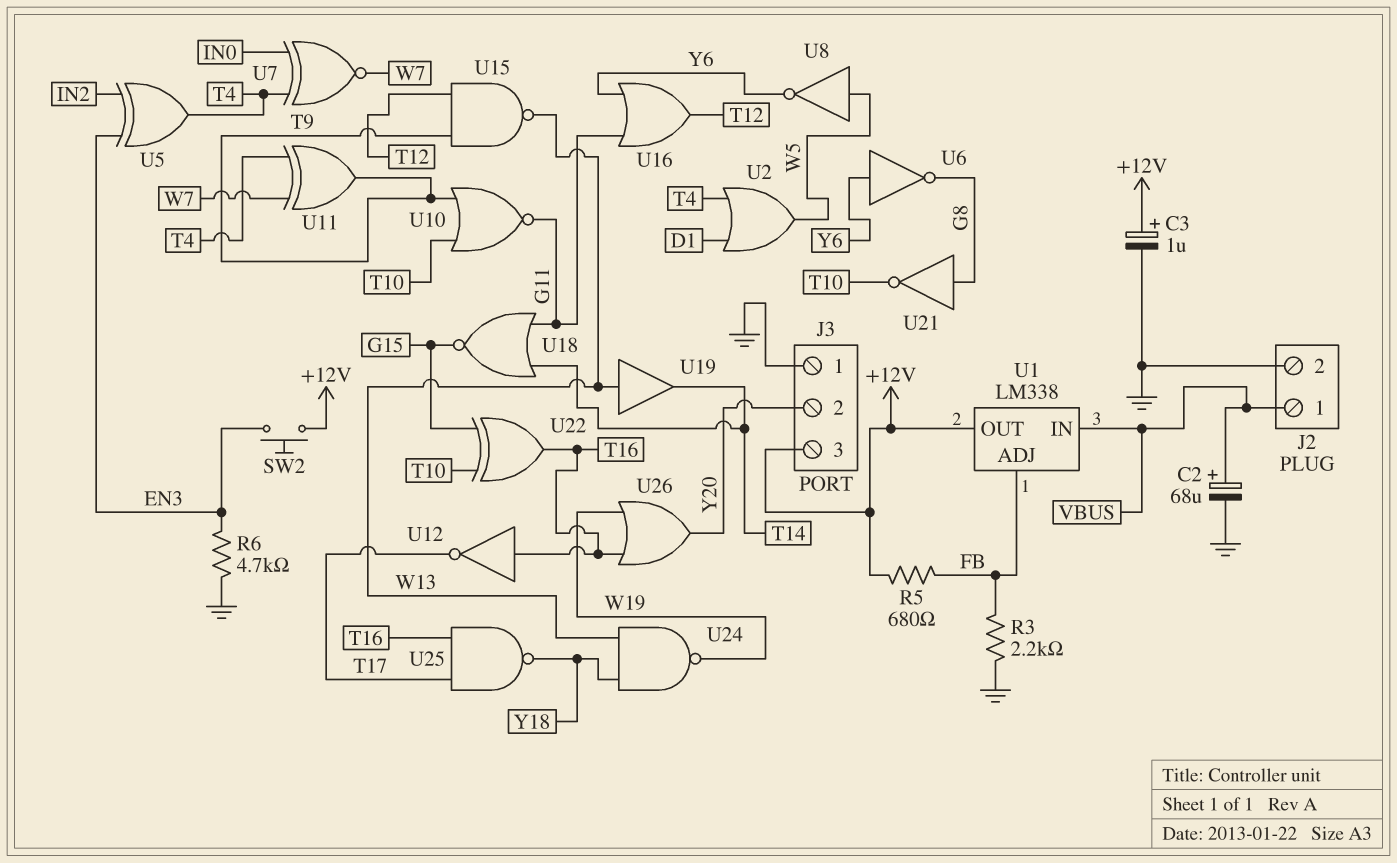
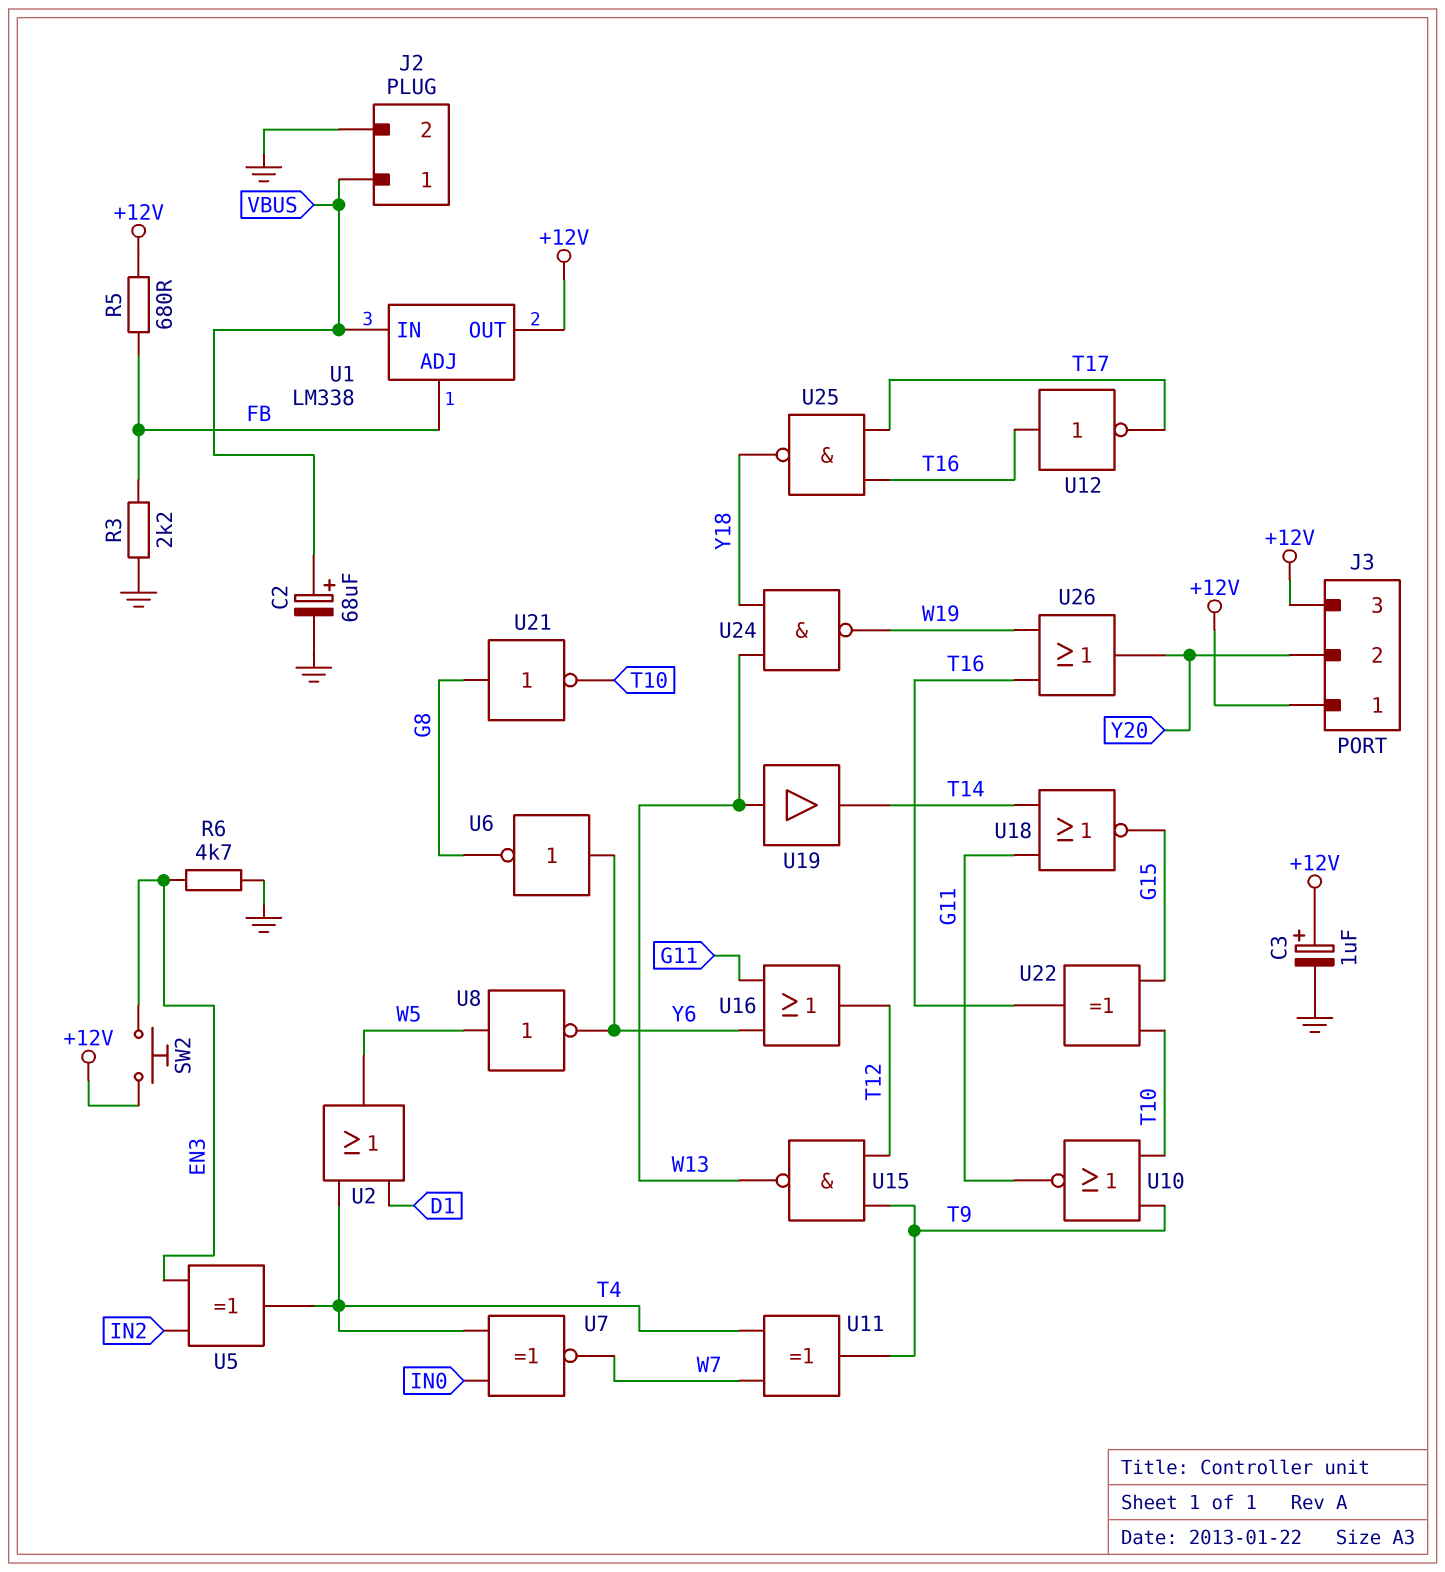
J3 pin 1: GND -> +12V

